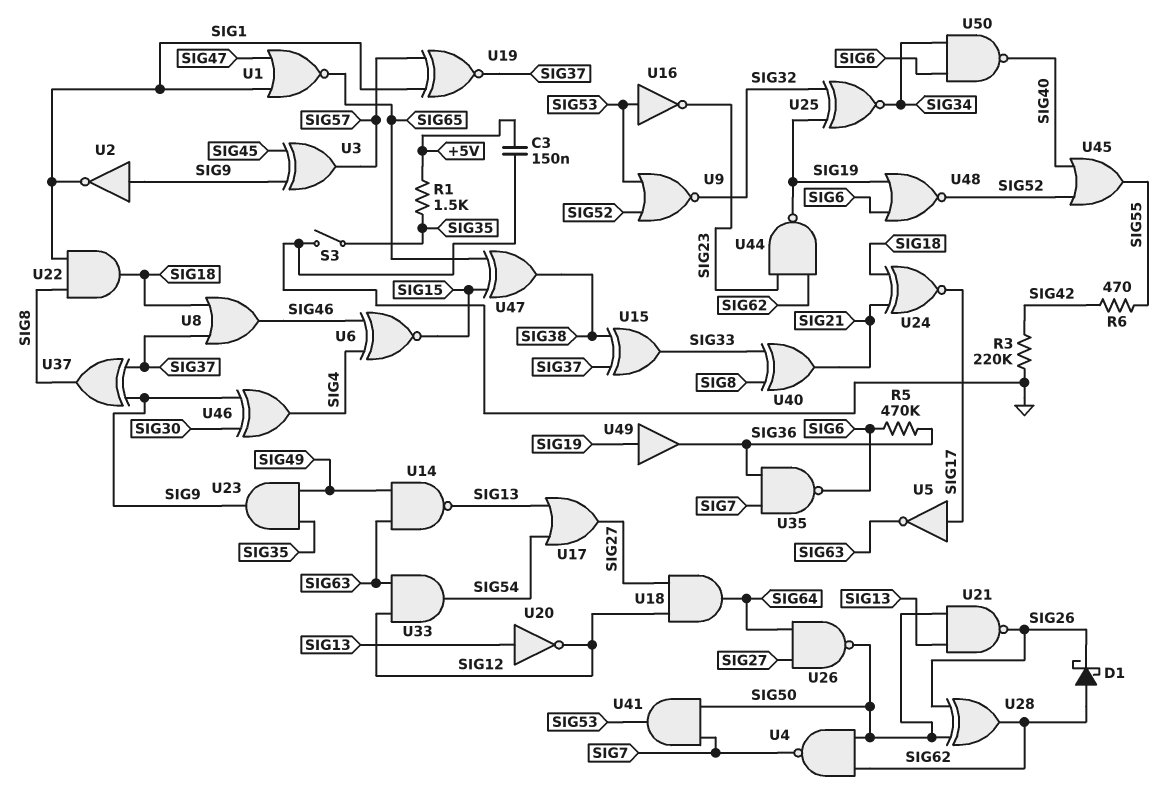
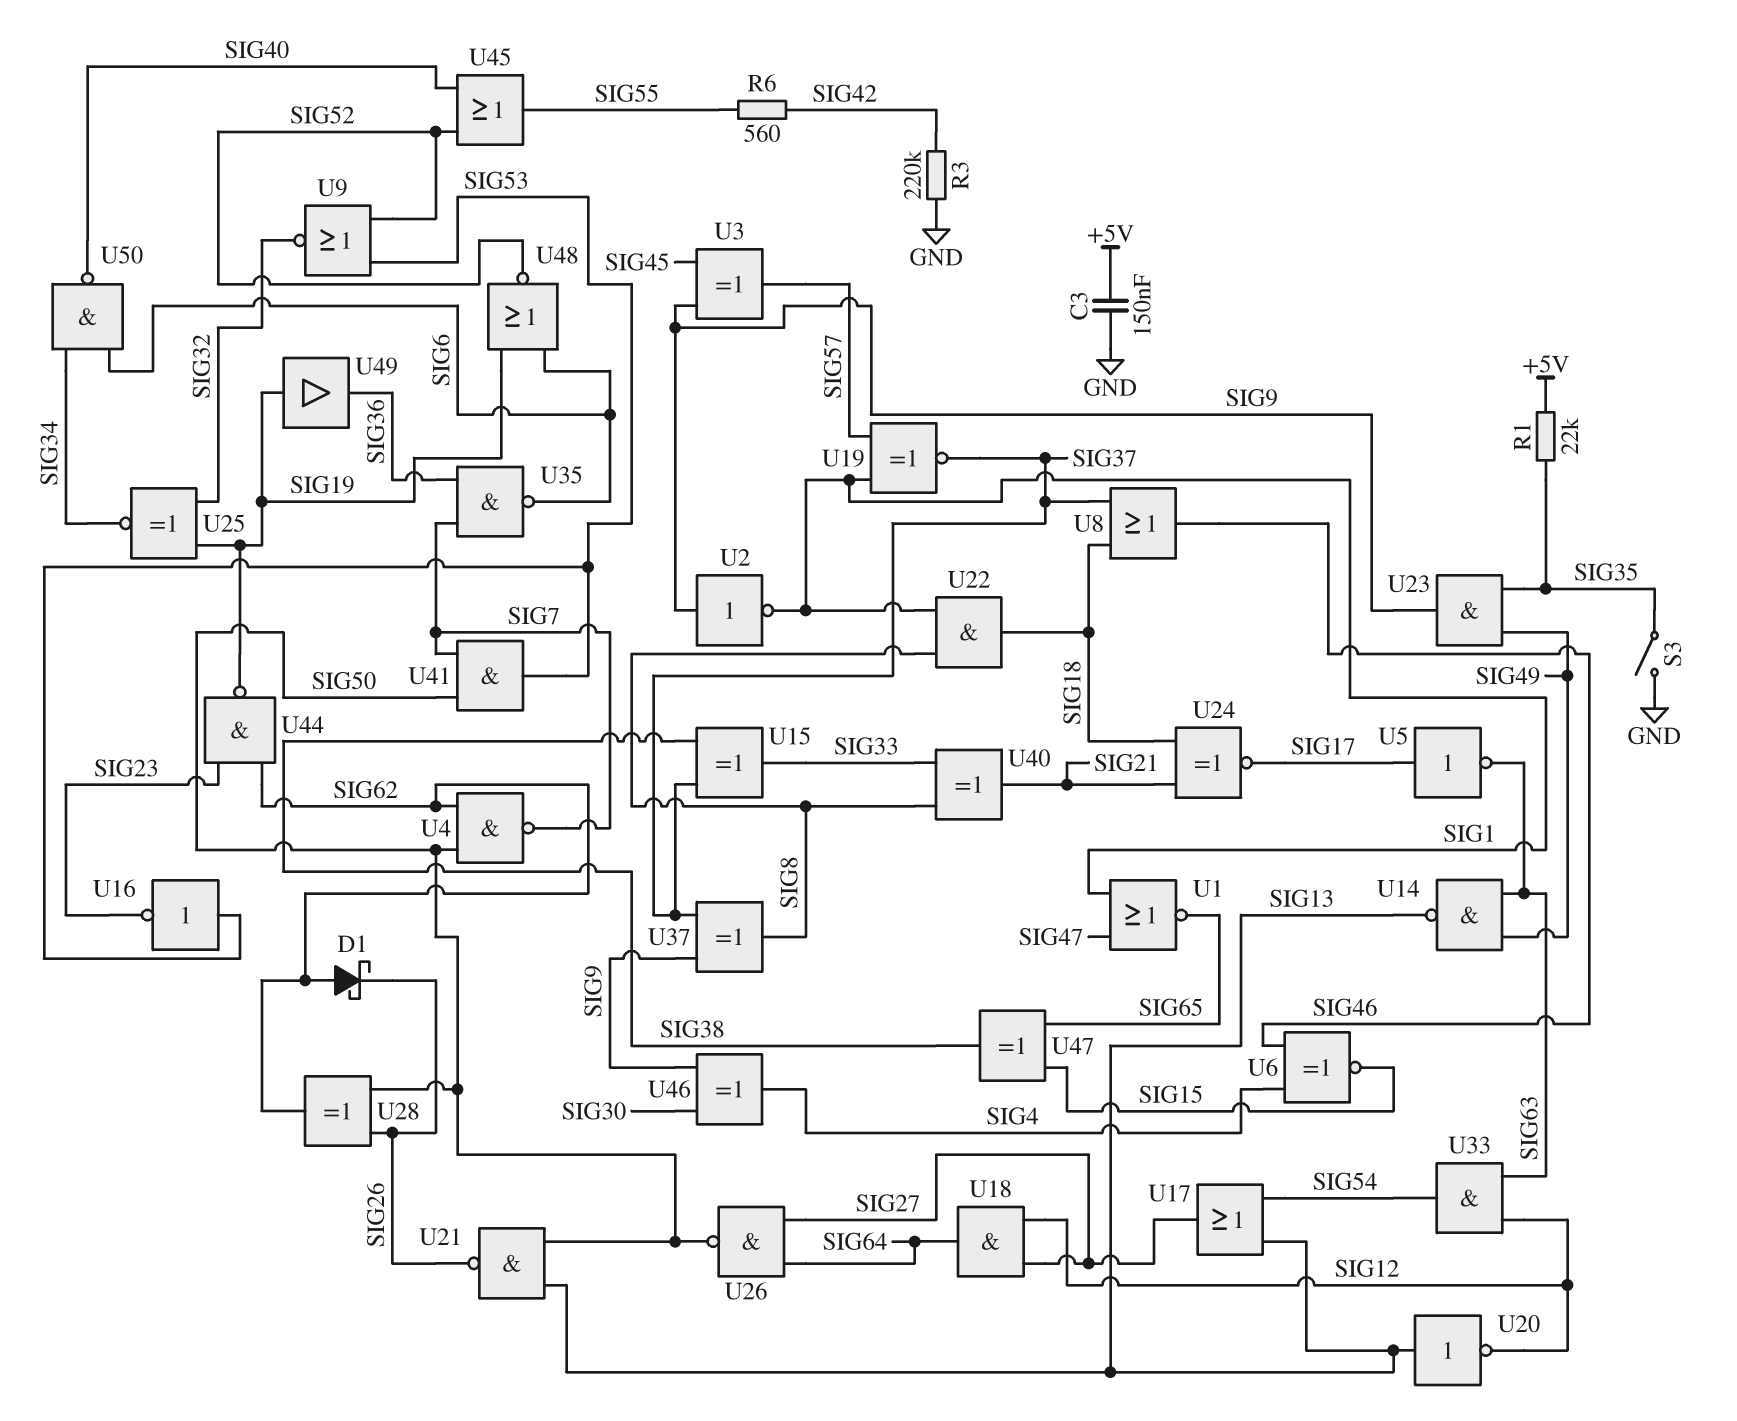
R1: 1.5k (+5V, SIG35) -> 22k (+5V, SIG35)
R5: 470k (SIG6, SIG36) -> none
R6: 470 (SIG42, SIG55) -> 560 (SIG42, SIG55)

